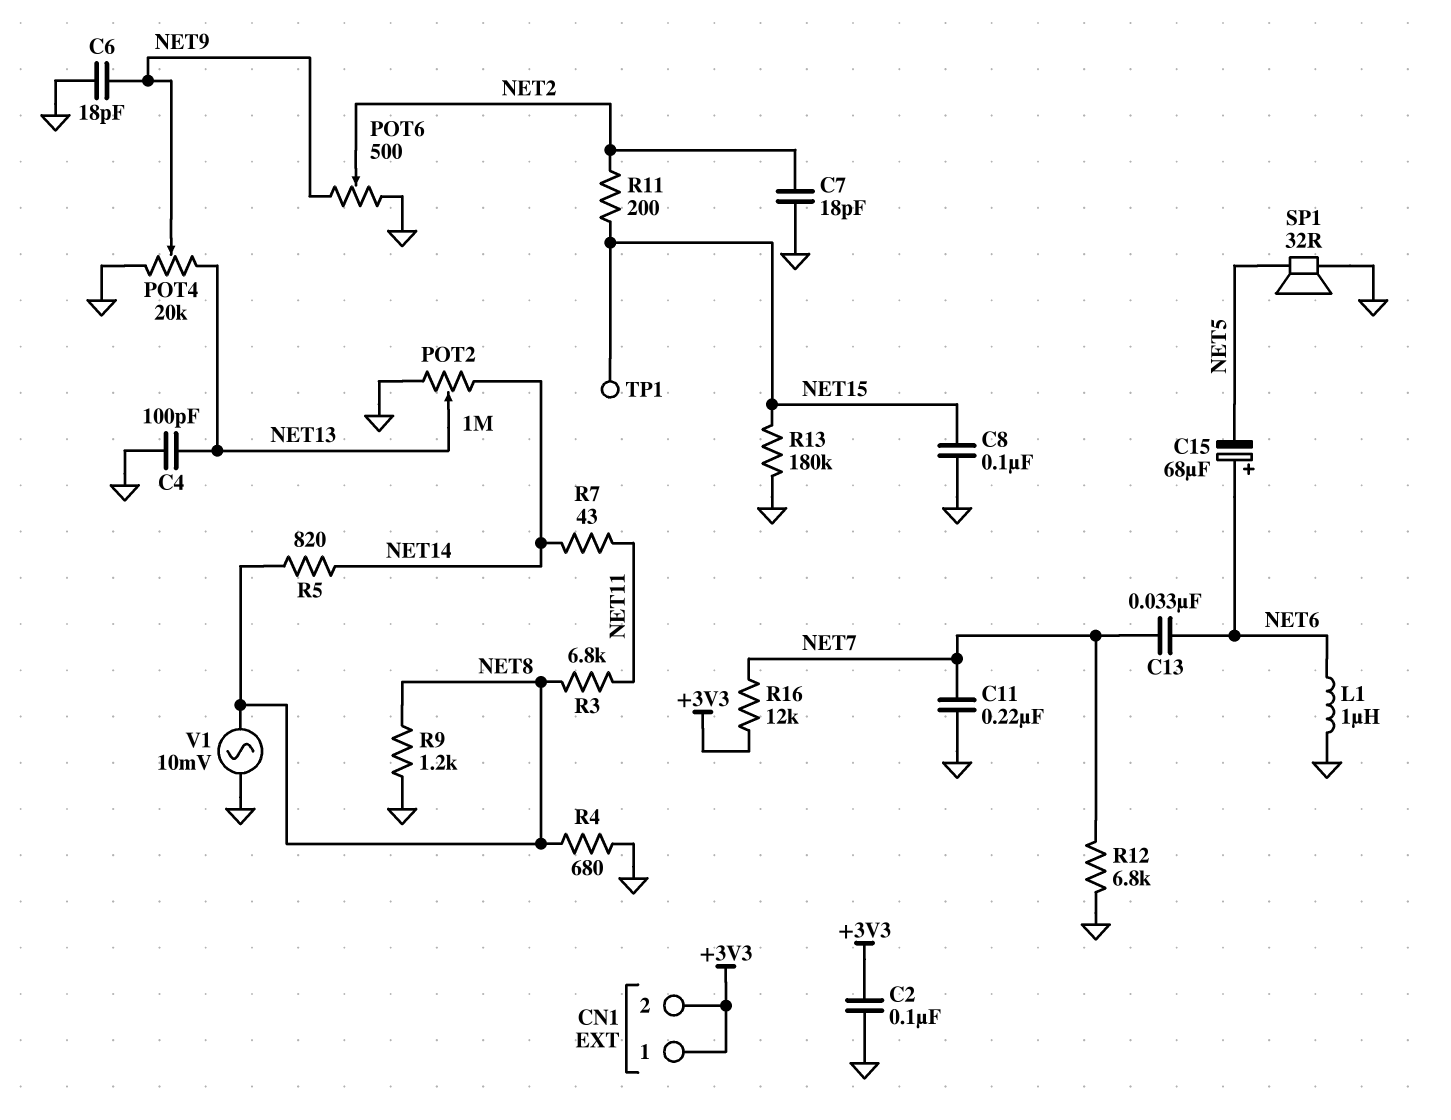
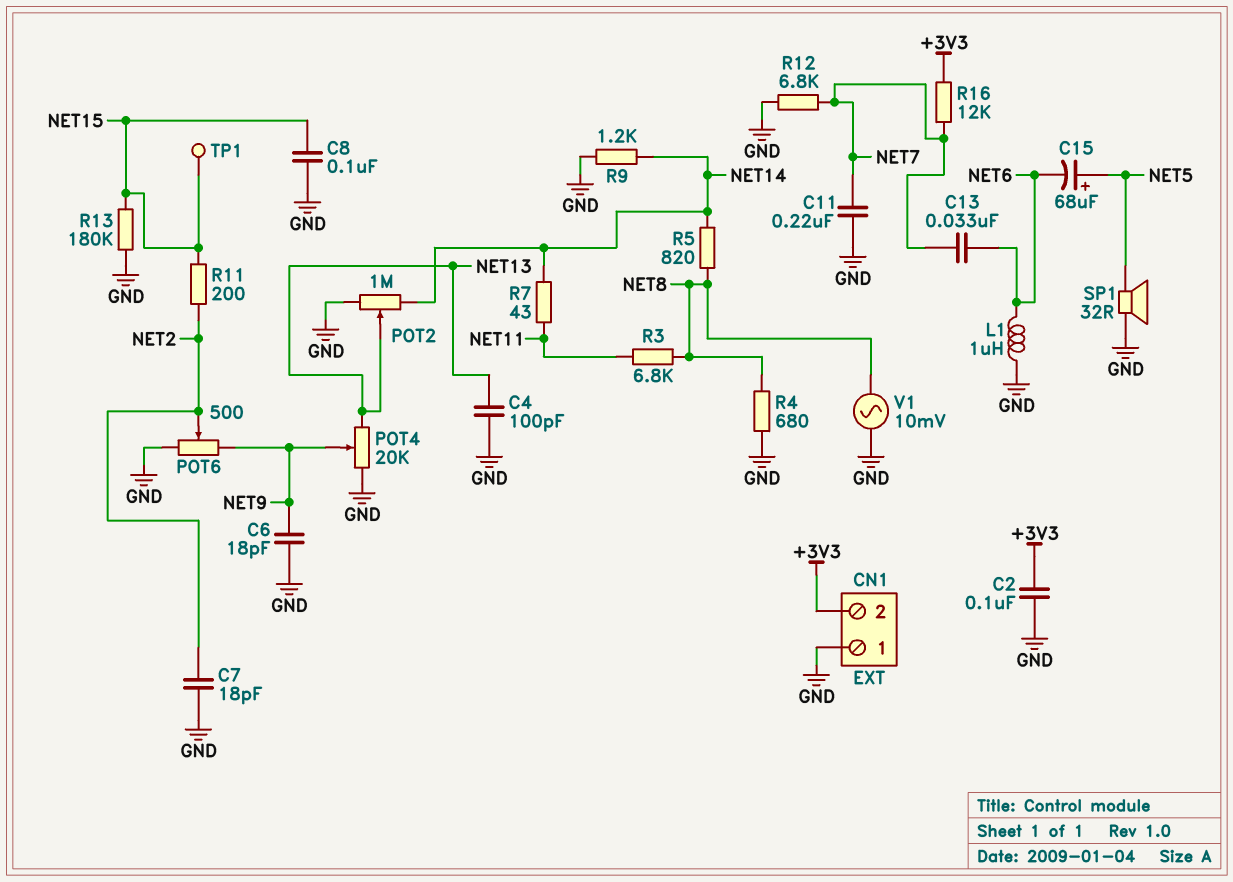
C15: 68uF (plus NET6, minus NET5) -> 68uF (plus NET5, minus NET6)
CN1 pin 1: +3V3 -> GND
R9: 1.2k (GND, NET8) -> 1.2k (GND, NET14)

